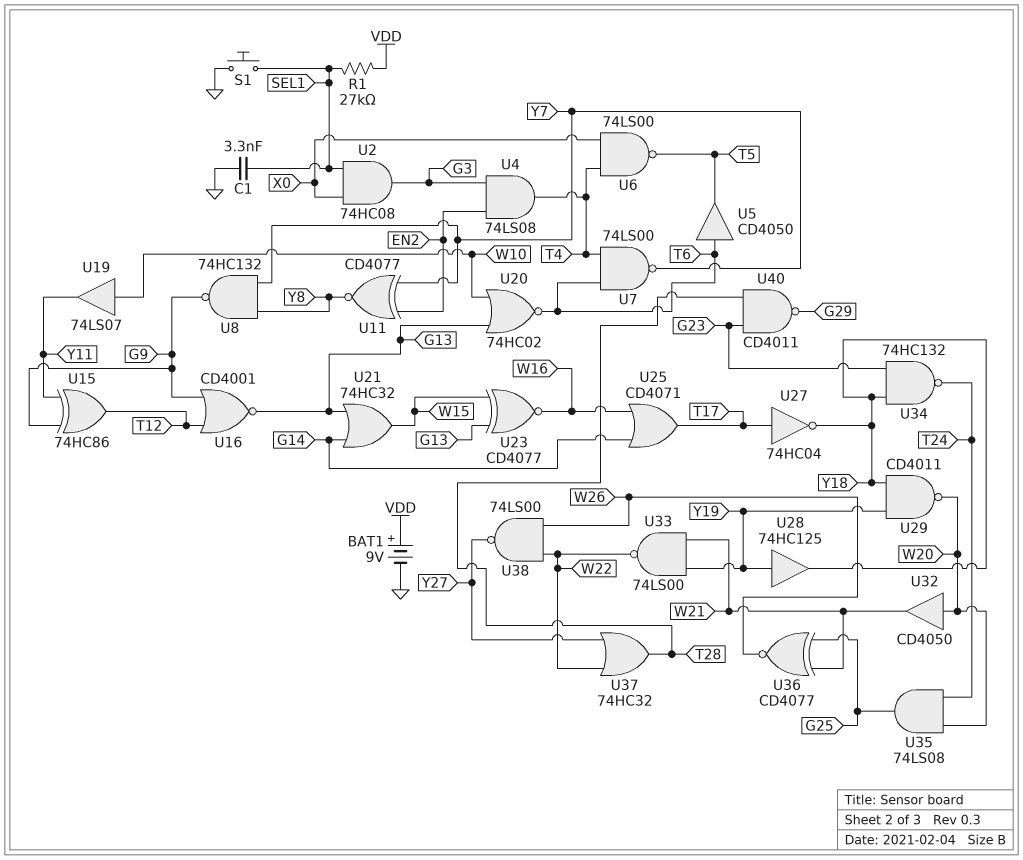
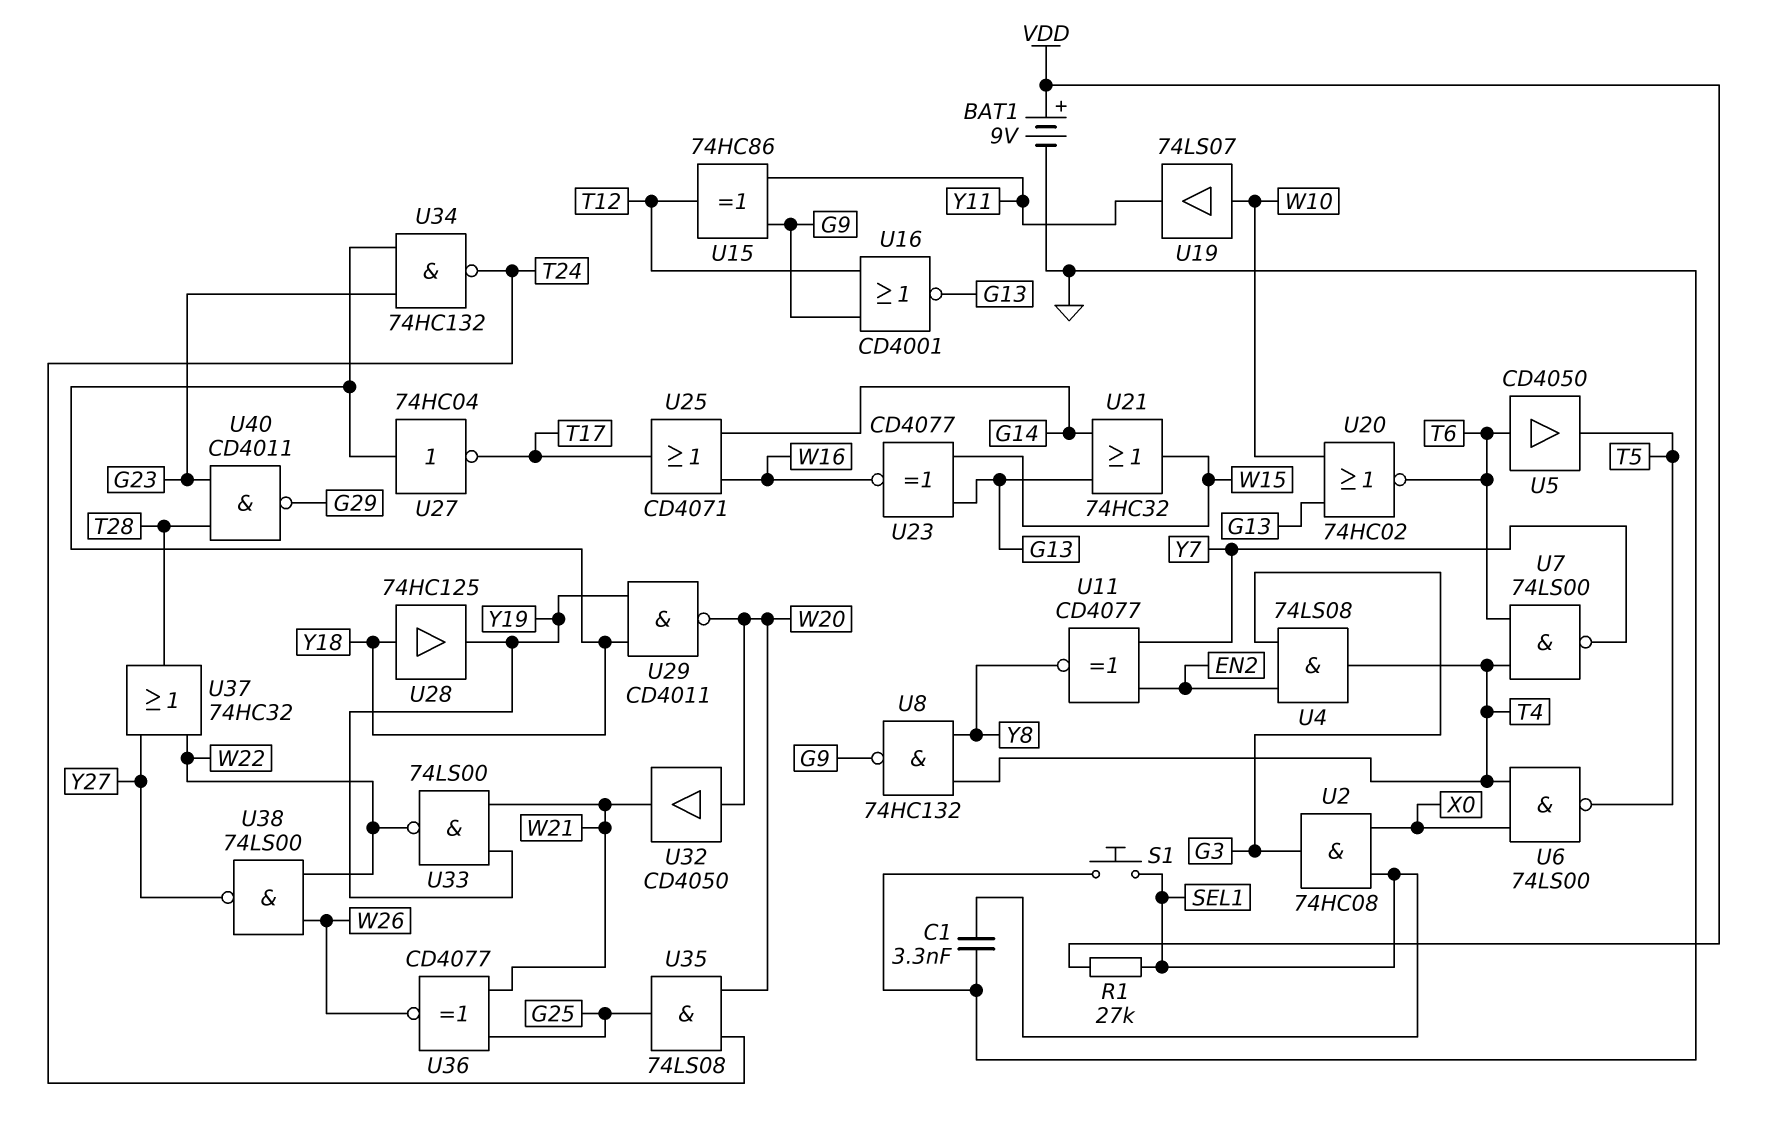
U8: NAND 74HC132 (in Y7, in Y8, out G9) -> NAND 74HC132 (in T4, in Y8, out G9)
U27: NOT 74HC04 (in T17, out Y18) -> NOT 74HC04 (in Y18, out T17)
U28: buffer 74HC125 (in Y19, out Y18) -> buffer 74HC125 (in Y18, out Y19)

